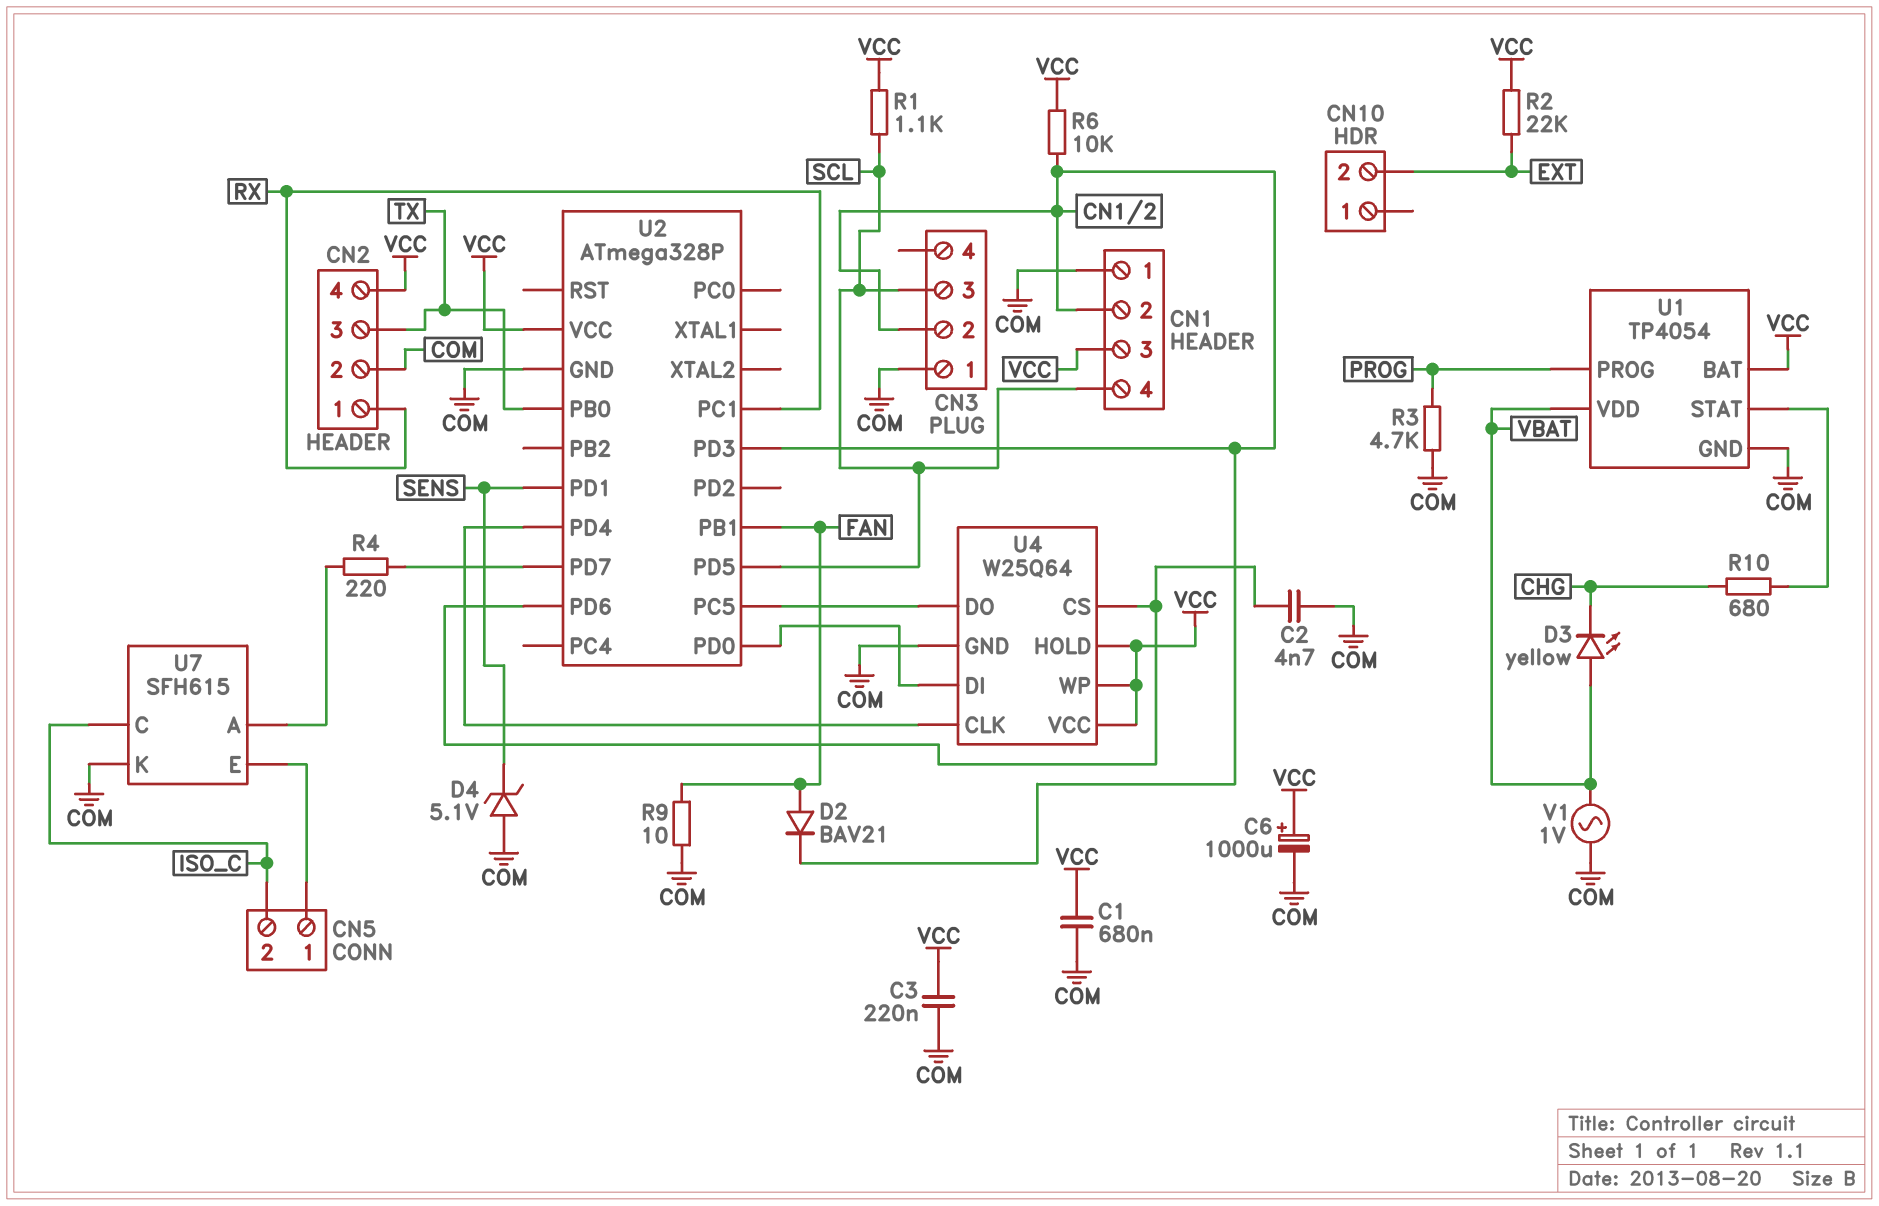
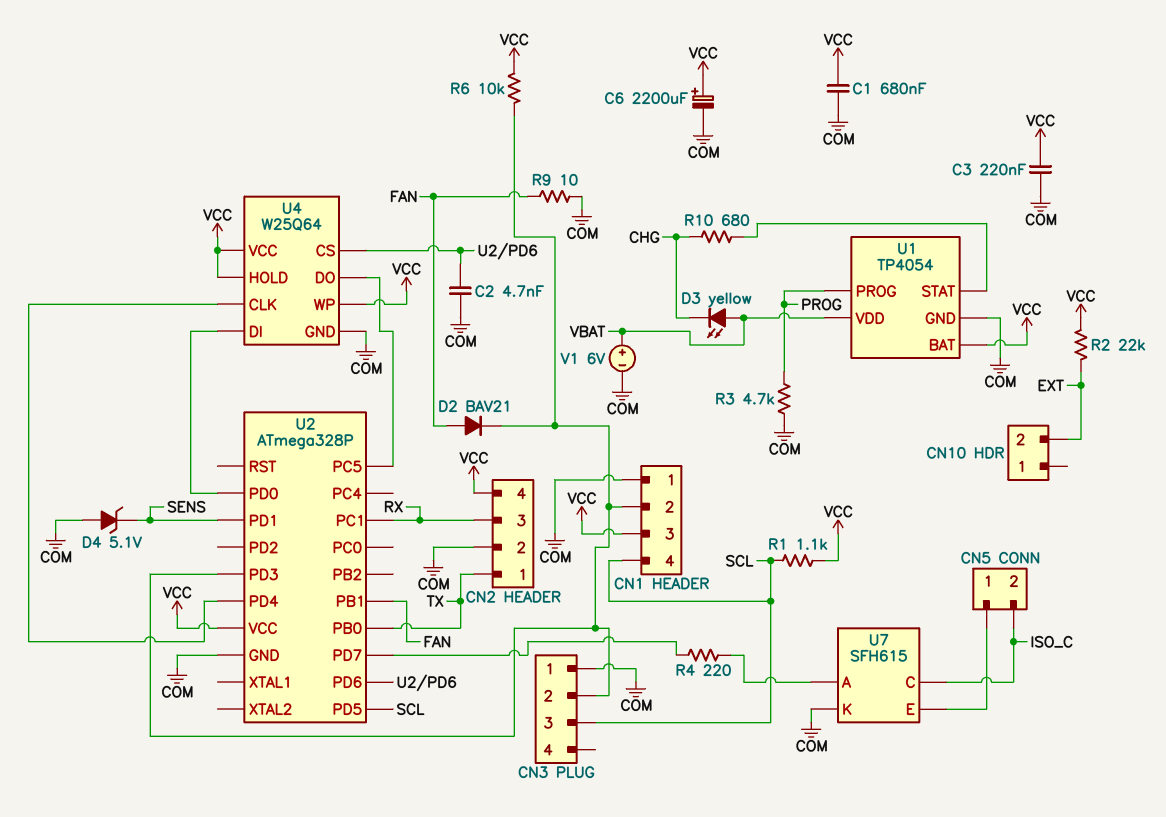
C6: 1000uF (plus VCC, minus COM) -> 2200uF (plus VCC, minus COM)
CN2 pin 1: RX -> TX
CN2 pin 3: TX -> RX
V1: AC 1V (COM, VBAT) -> 6V (plus VBAT, minus COM)

